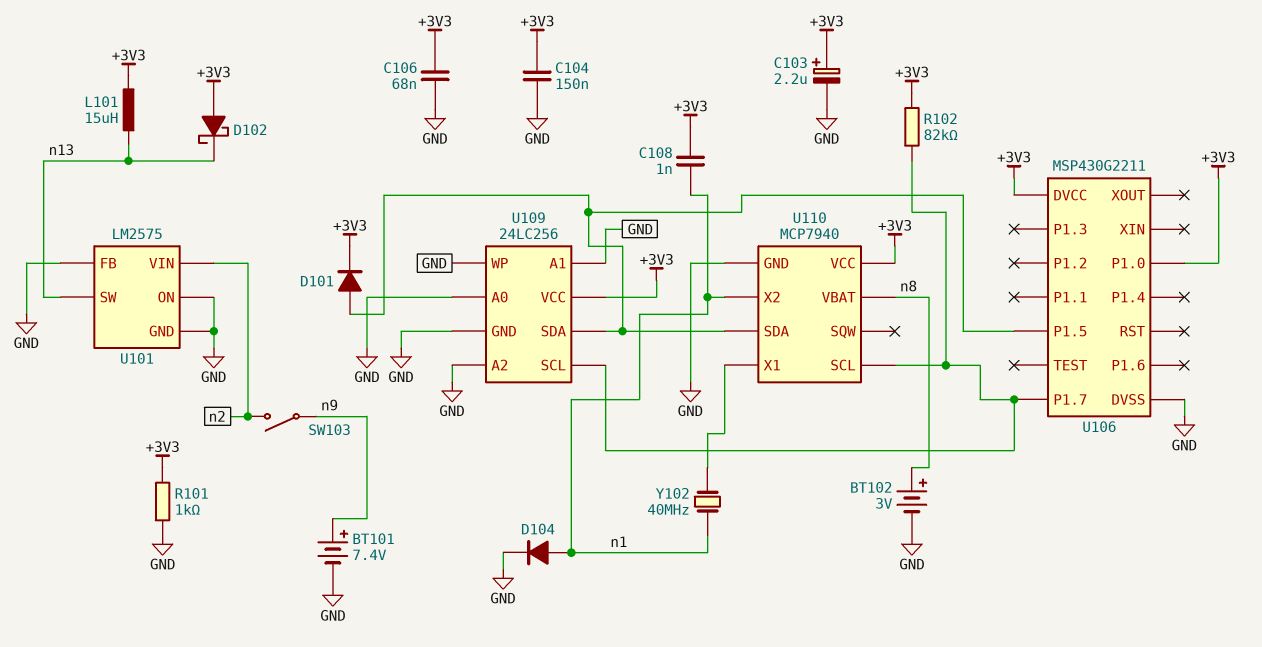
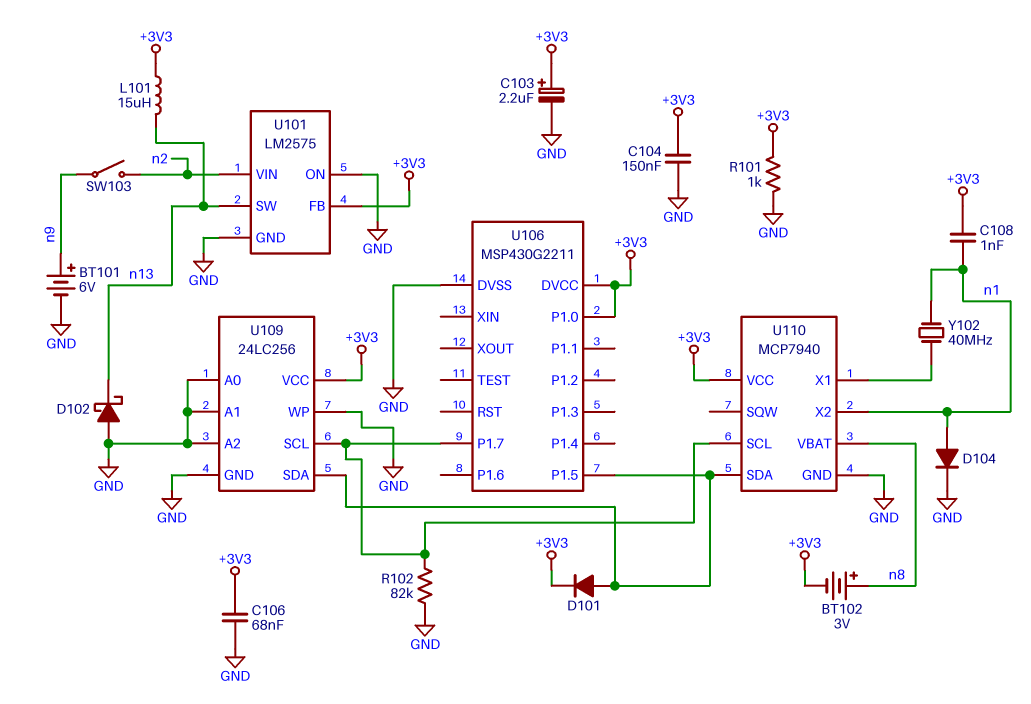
BT101: 7.4V (plus n9, minus GND) -> 6V (plus n9, minus GND)
BT102: 3V (plus n8, minus GND) -> 3V (plus n8, minus +3V3)
D102: schottky (A +3V3, K n13) -> schottky (A GND, K n13)
R102: 82k (+3V3, U106/P1.7) -> 82k (GND, U106/P1.7)
U101 pin FB: GND -> +3V3

